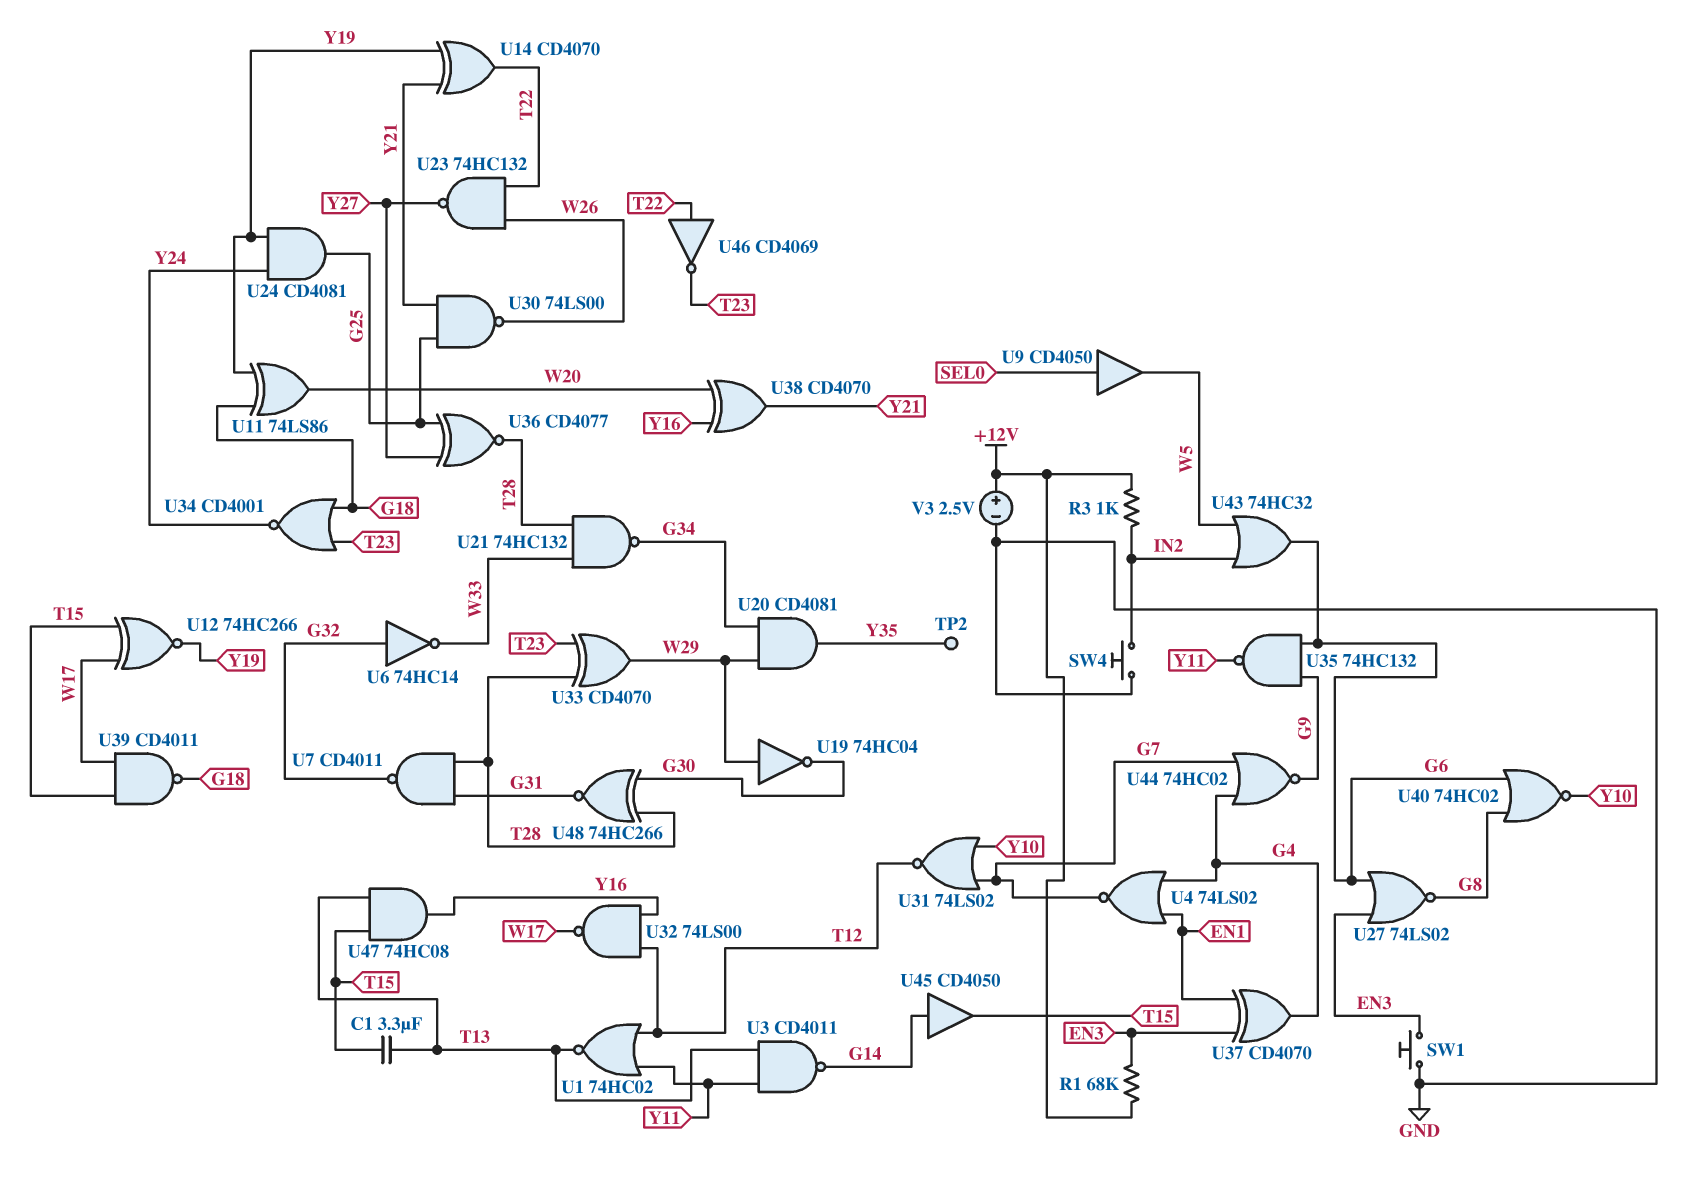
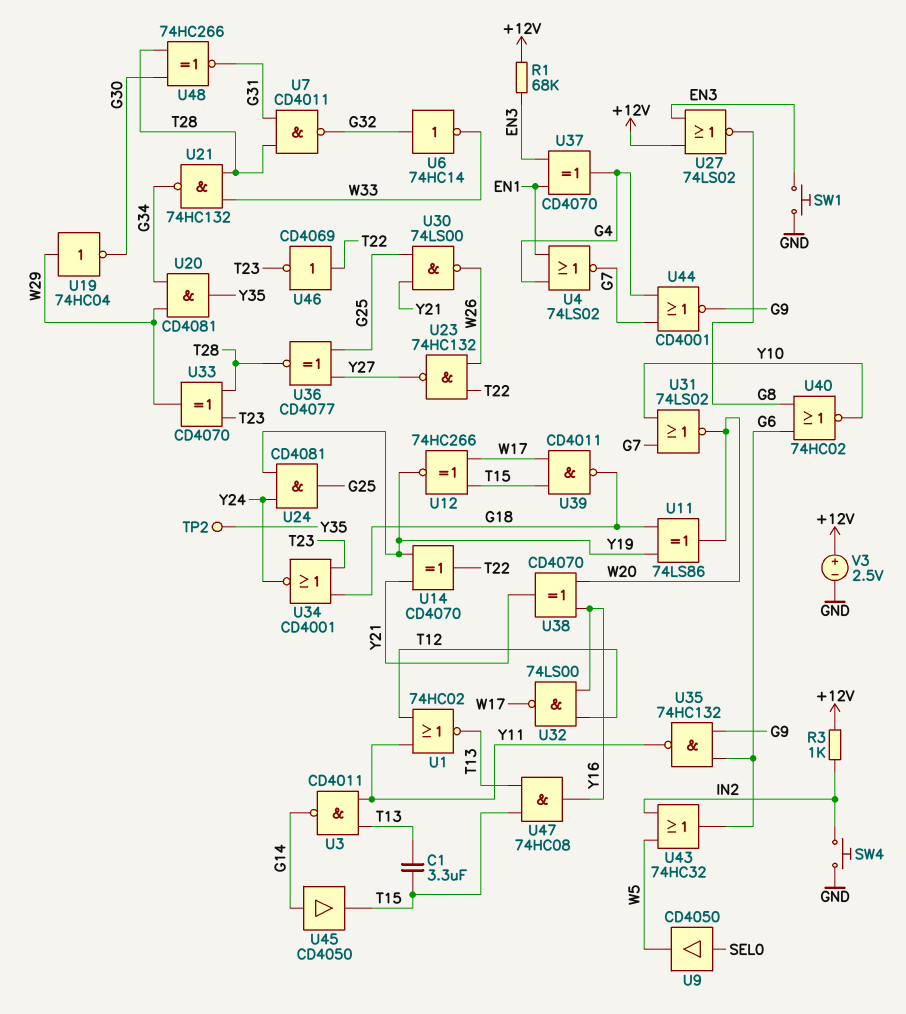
U27: NOR 74LS02 (in EN3, in G6, out G8) -> NOR 74LS02 (in +12V, in EN3, out G8)
U31: NOR 74LS02 (in G7, in Y10, out T12) -> NOR 74LS02 (in G7, in Y10, out W20)
U44: NOR 74HC02 (in G4, in G7, out G9) -> NOR CD4001 (in G4, in G7, out G9)

